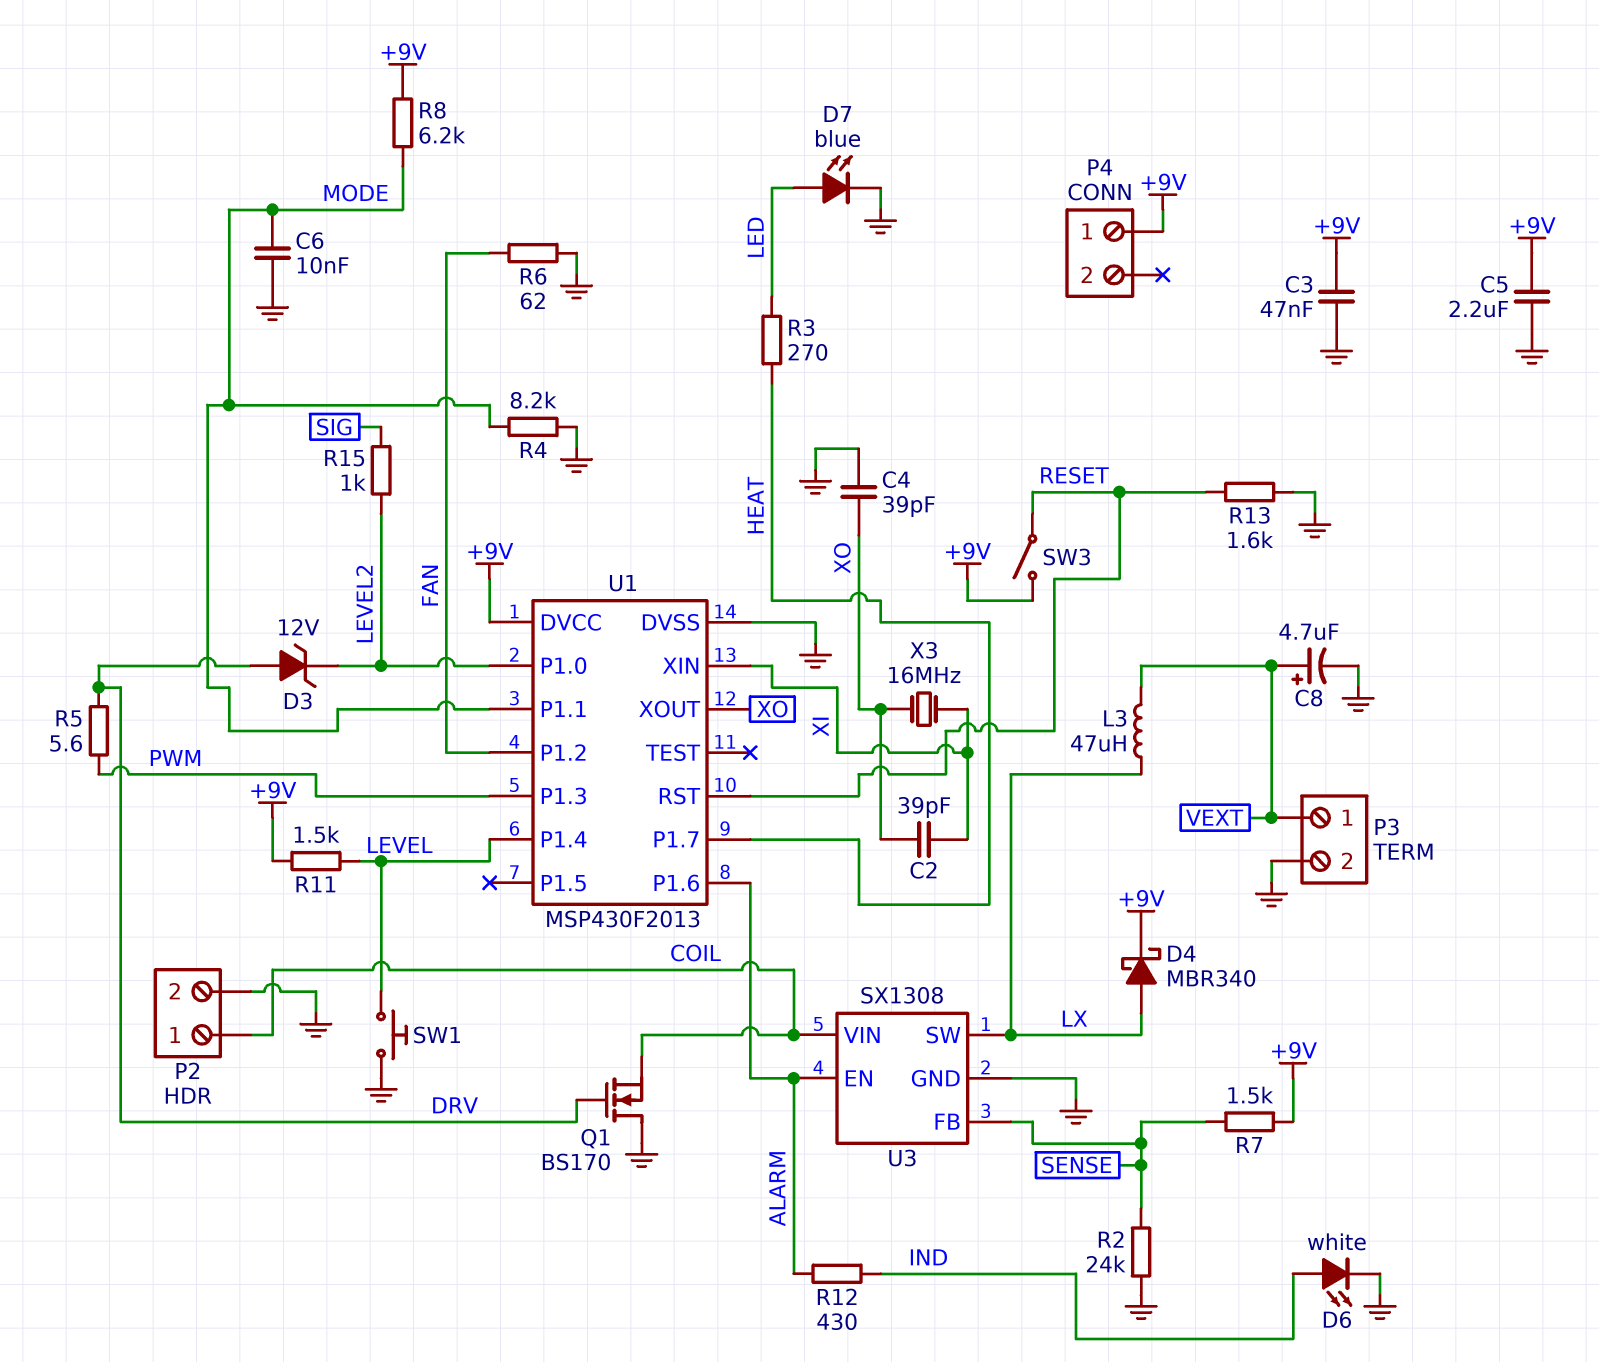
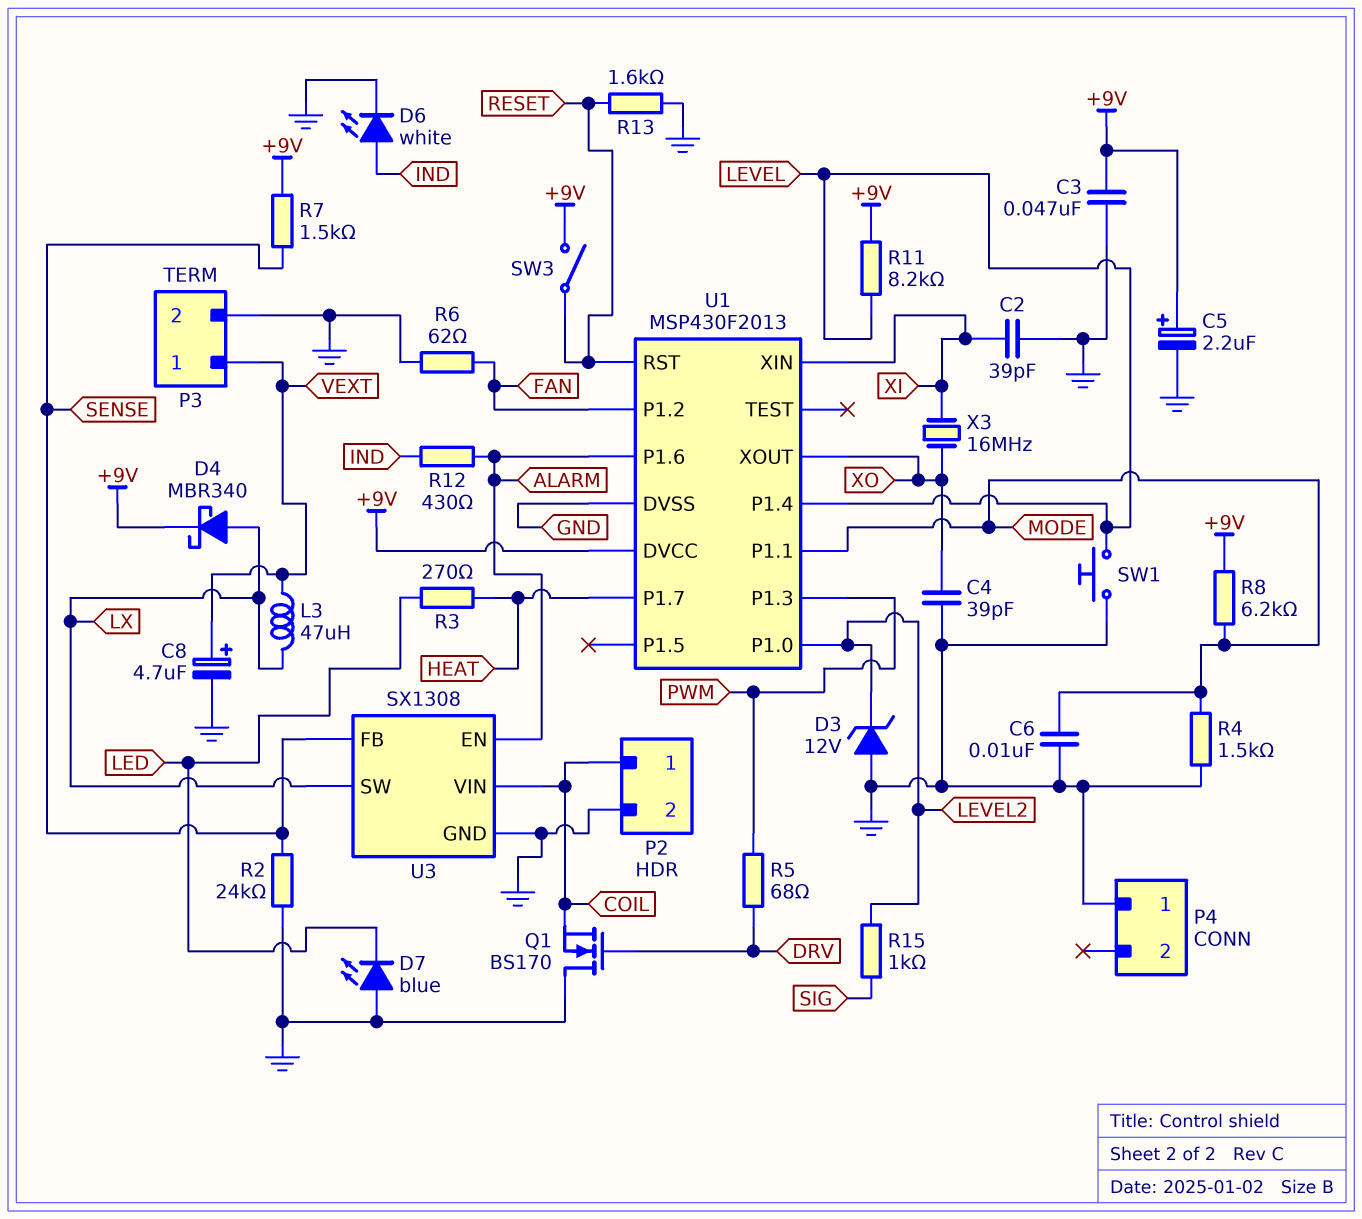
C2: 39pF (XI, XO) -> 39pF (GND, XI)
C5: 2.2uF (+9V, GND) -> 2.2uF (plus +9V, minus GND)
D3: zener 12V (A DRV, K LEVEL2) -> zener 12V (A GND, K LEVEL2)
D7: LED blue (A LED, K GND) -> LED blue (A GND, K LED)
P4 pin 1: +9V -> GND
R4: 8.2k (GND, MODE) -> 1.5k (GND, MODE)
R5: 5.6 (DRV, PWM) -> 68 (DRV, PWM)
R11: 1.5k (+9V, LEVEL) -> 8.2k (+9V, LEVEL)

